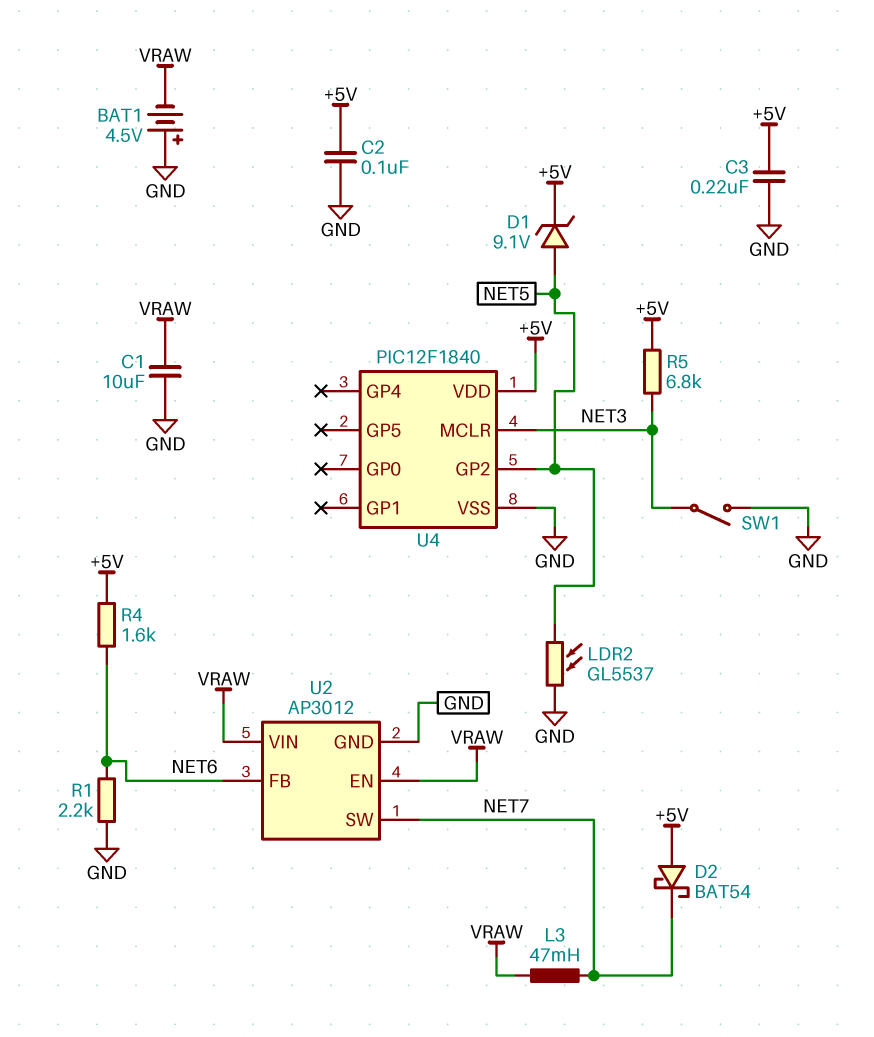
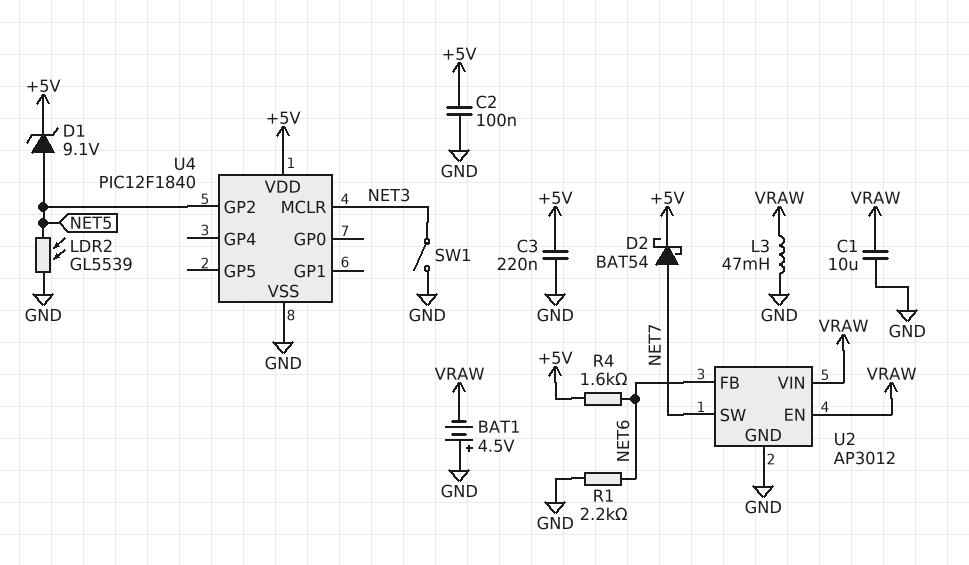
D2: schottky BAT54 (A +5V, K NET7) -> schottky BAT54 (A NET7, K +5V)
L3: 47mH (NET7, VRAW) -> 47mH (GND, VRAW)
LDR2: GL5537 (GND, NET5) -> GL5539 (GND, NET5)
R5: 6.8k (+5V, NET3) -> none

